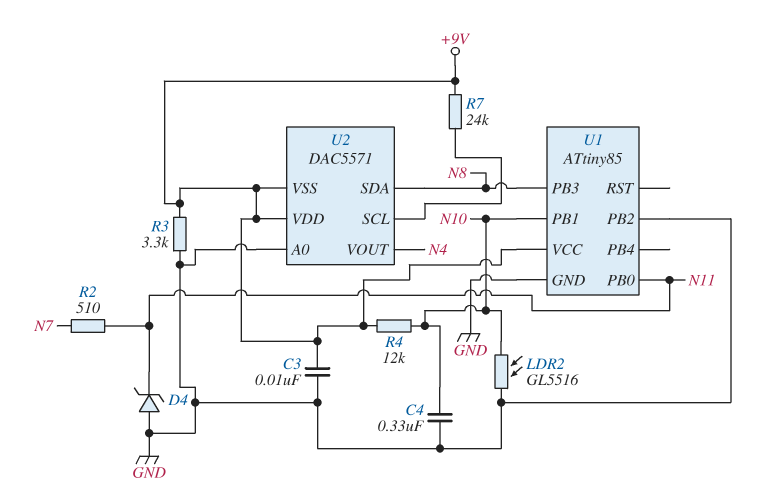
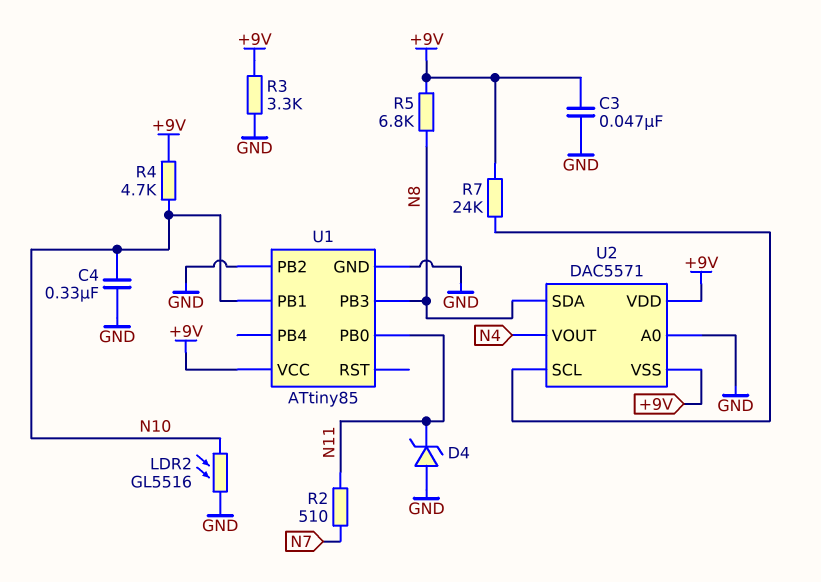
C3: 10nF (+9V, GND) -> 47nF (+9V, GND)
R4: 12k (+9V, N10) -> 4.7k (+9V, N10)
R5: none -> 6.8k (+9V, N8)

